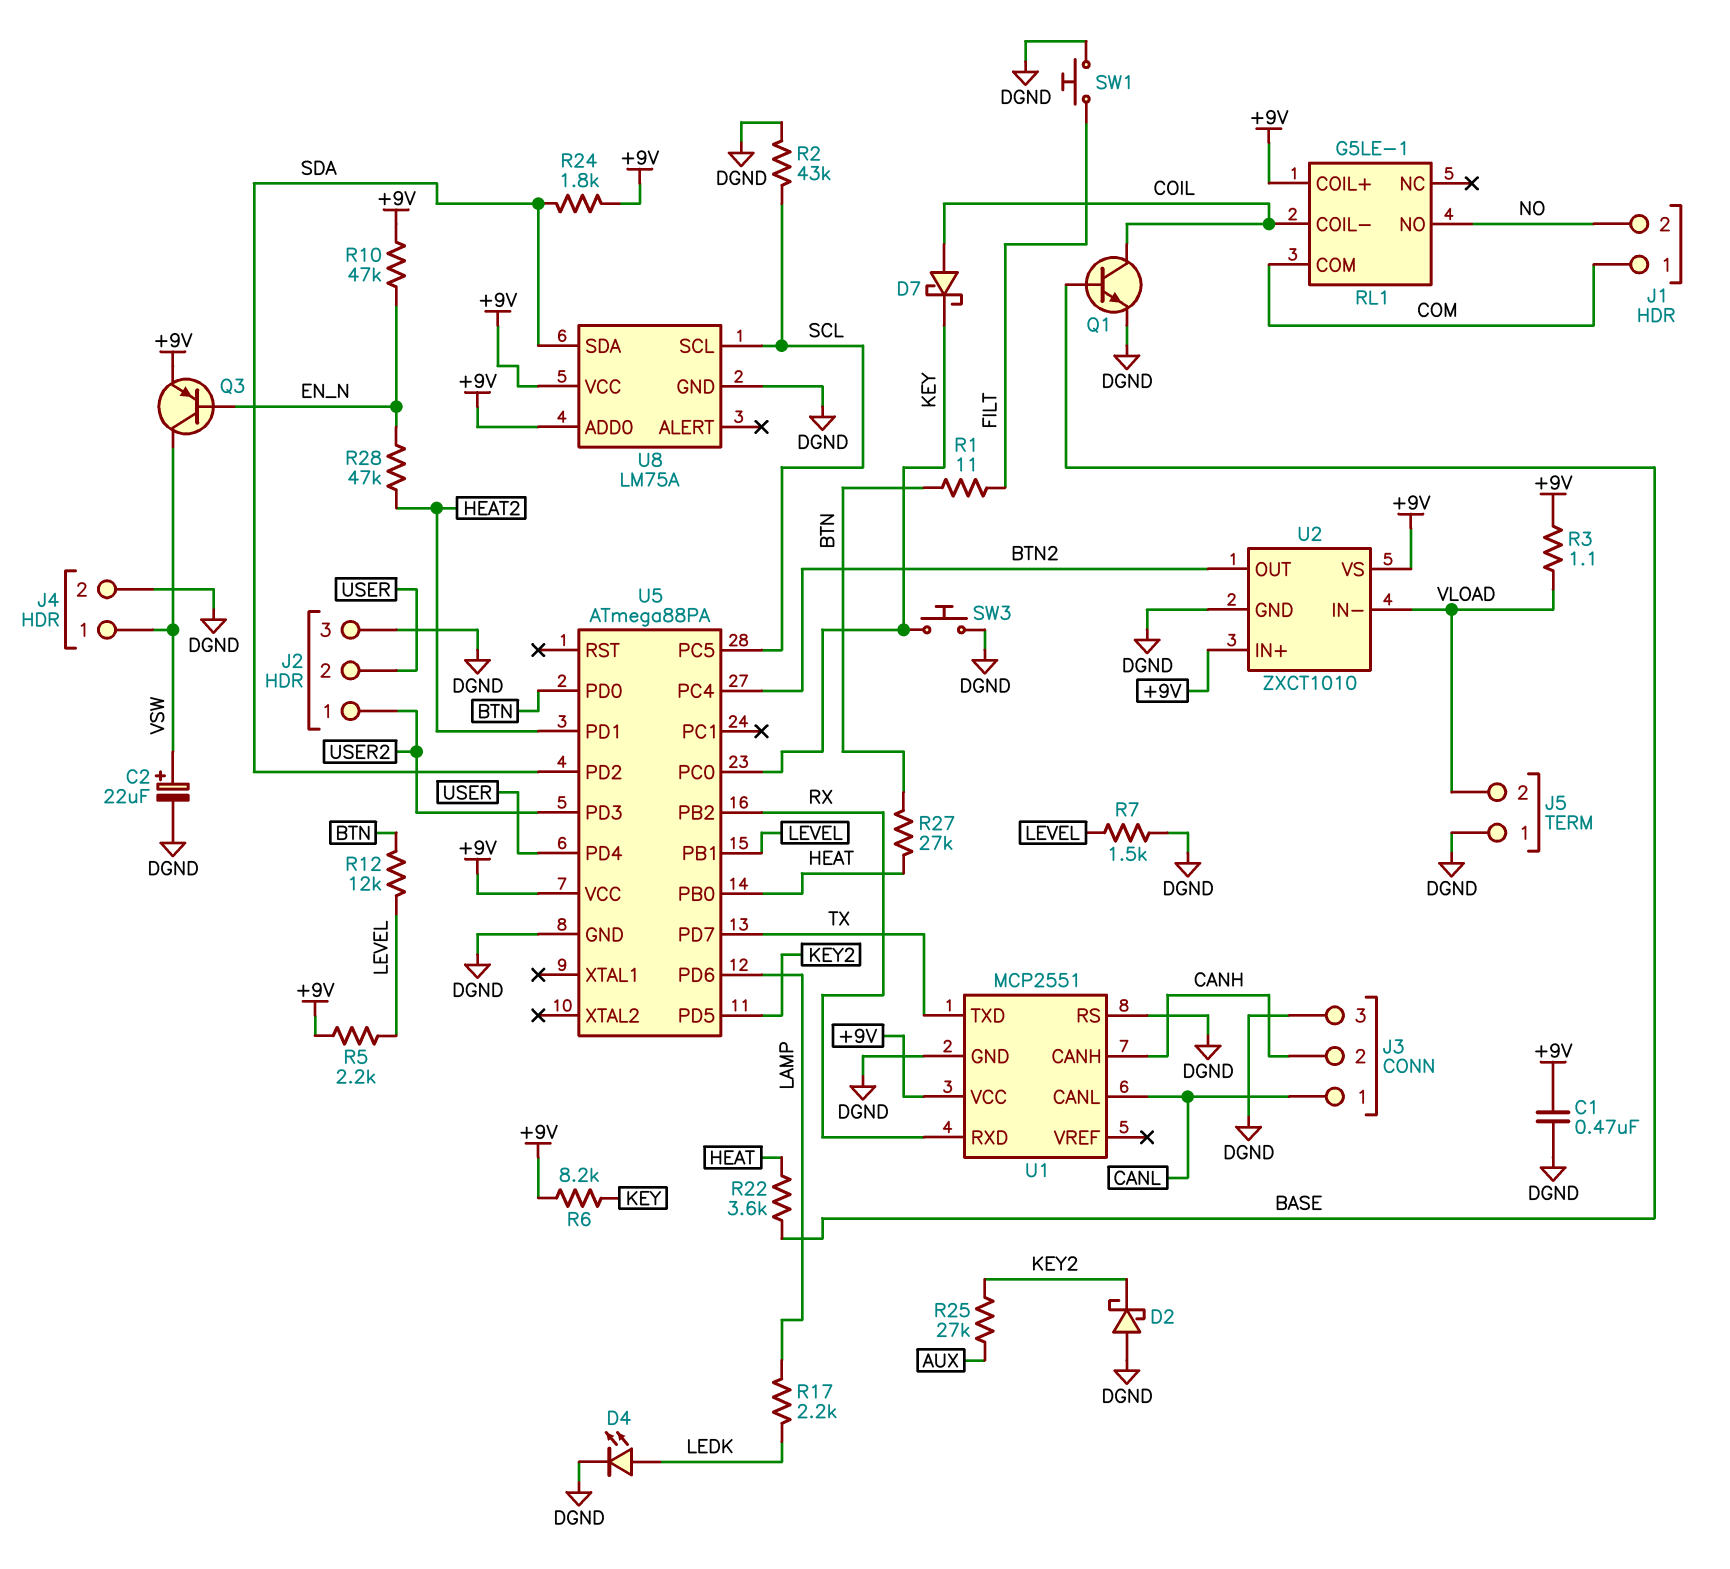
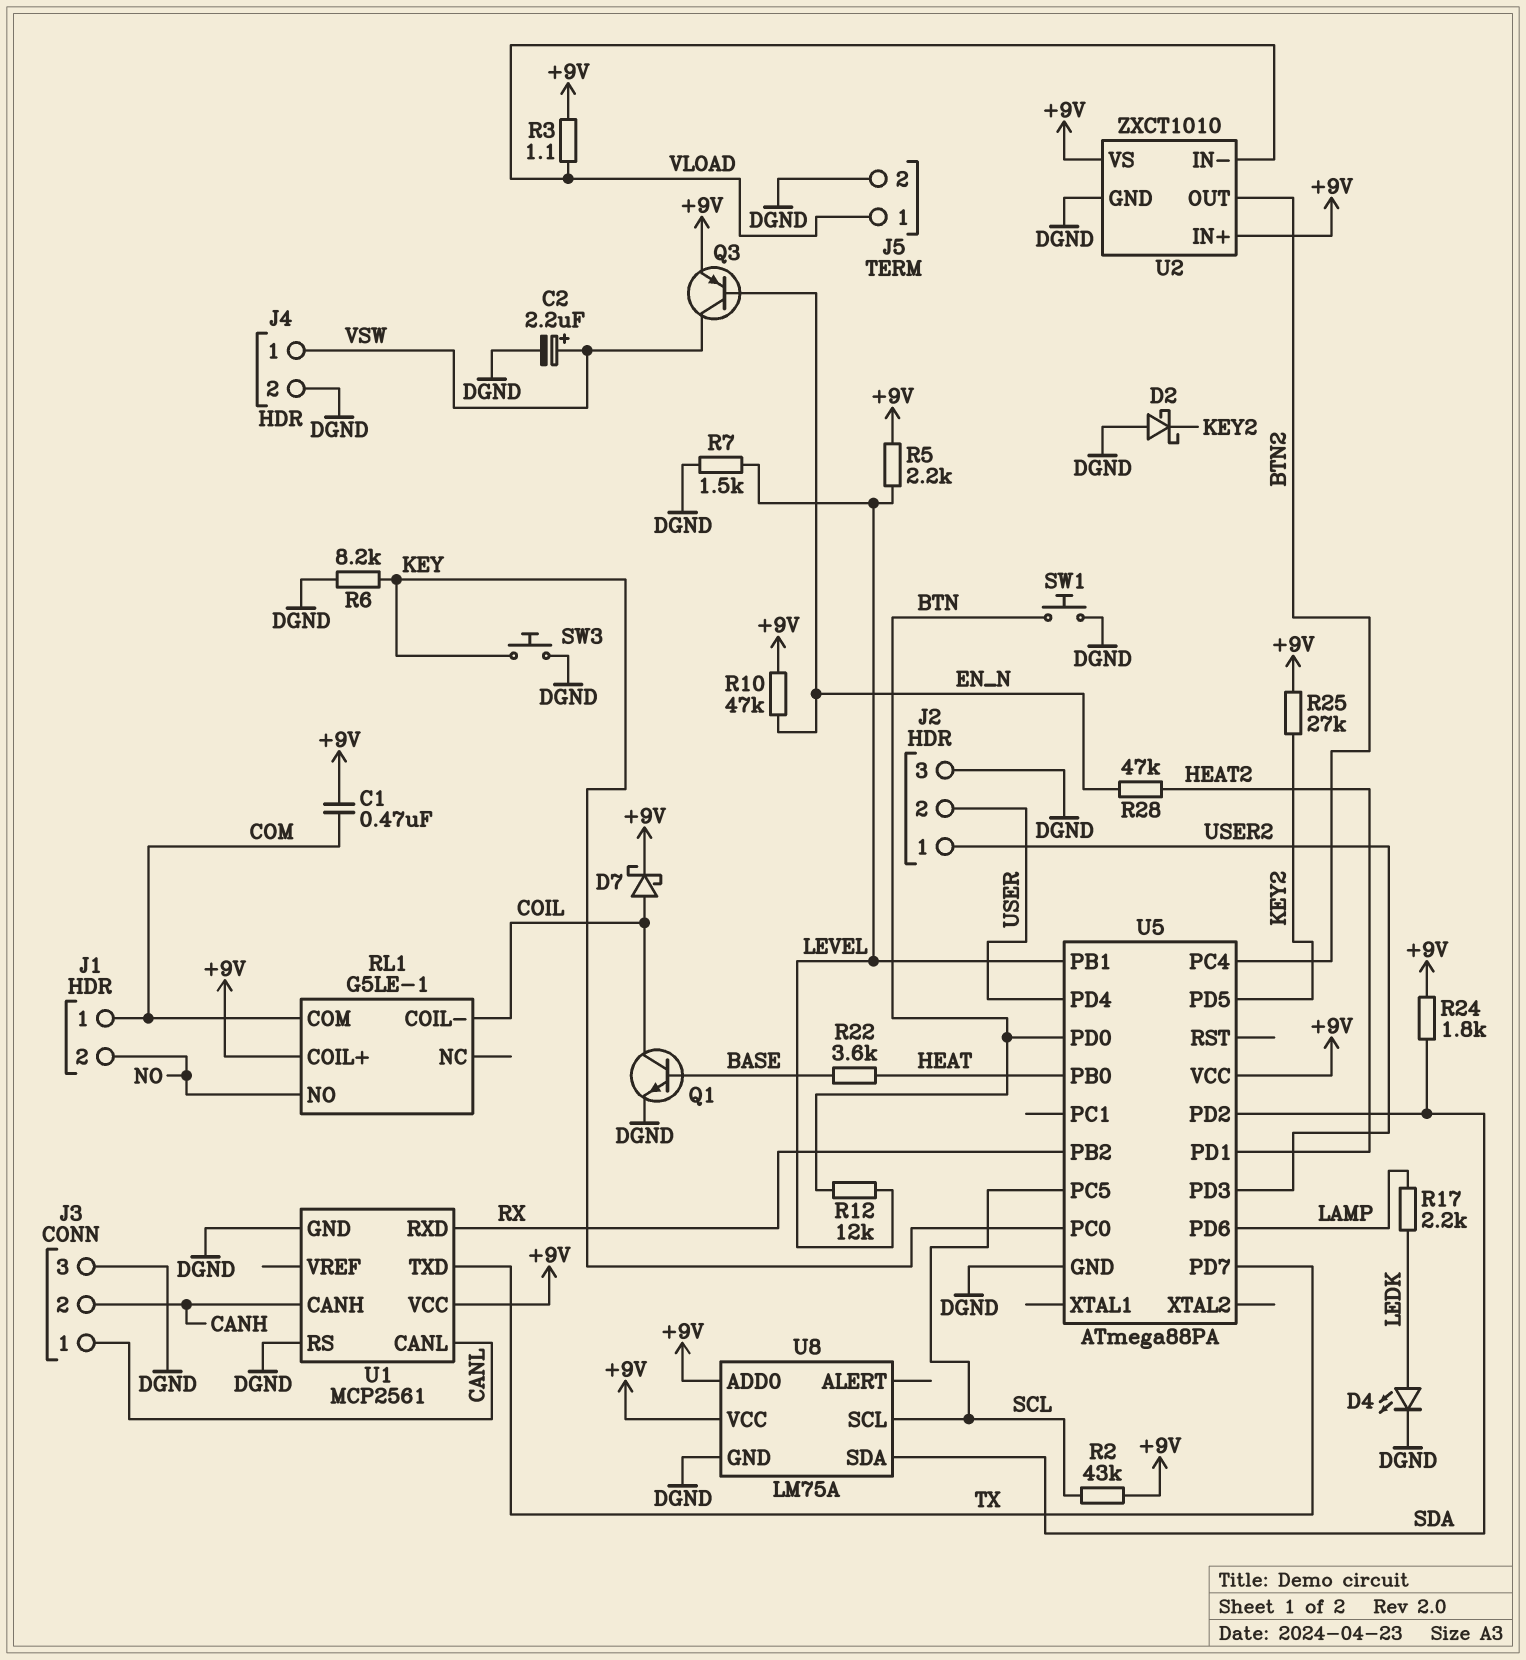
C1: 470nF (+9V, DGND) -> 470nF (+9V, COM)
C2: 22uF (plus VSW, minus DGND) -> 2.2uF (plus VSW, minus DGND)
D7: schottky (A COIL, K KEY) -> schottky (A COIL, K +9V)
J5 pin 1: DGND -> VLOAD
J5 pin 2: VLOAD -> DGND
R1: 11 (BTN, FILT) -> none
R2: 43k (DGND, SCL) -> 43k (+9V, SCL)
R6: 8.2k (+9V, KEY) -> 8.2k (DGND, KEY)
R25: 27k (AUX, KEY2) -> 27k (+9V, KEY2)
R27: 27k (BTN, HEAT) -> none
SW1: button (DGND, FILT) -> button (BTN, DGND)
U1: MCP2551 -> MCP2561

